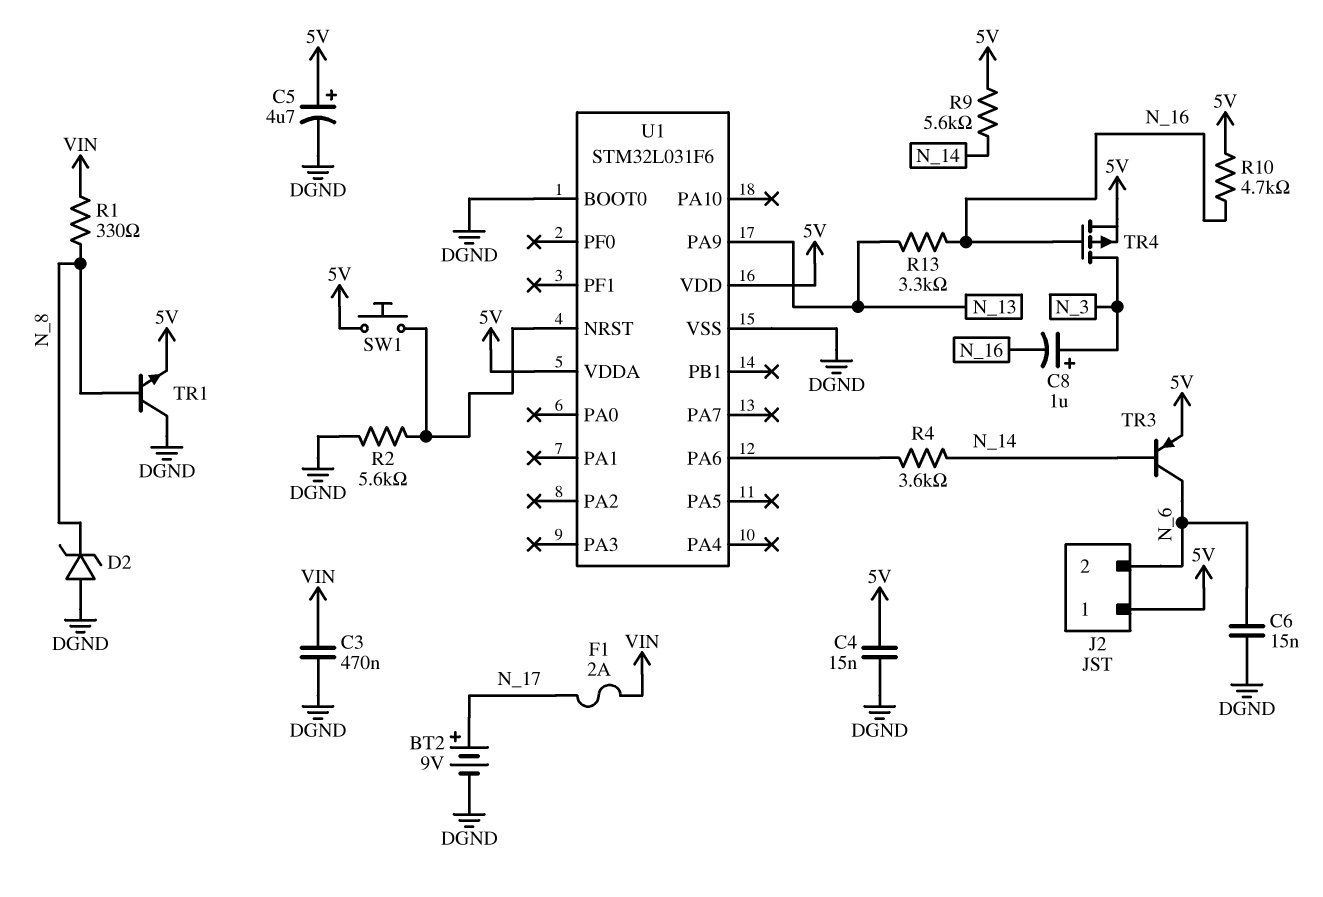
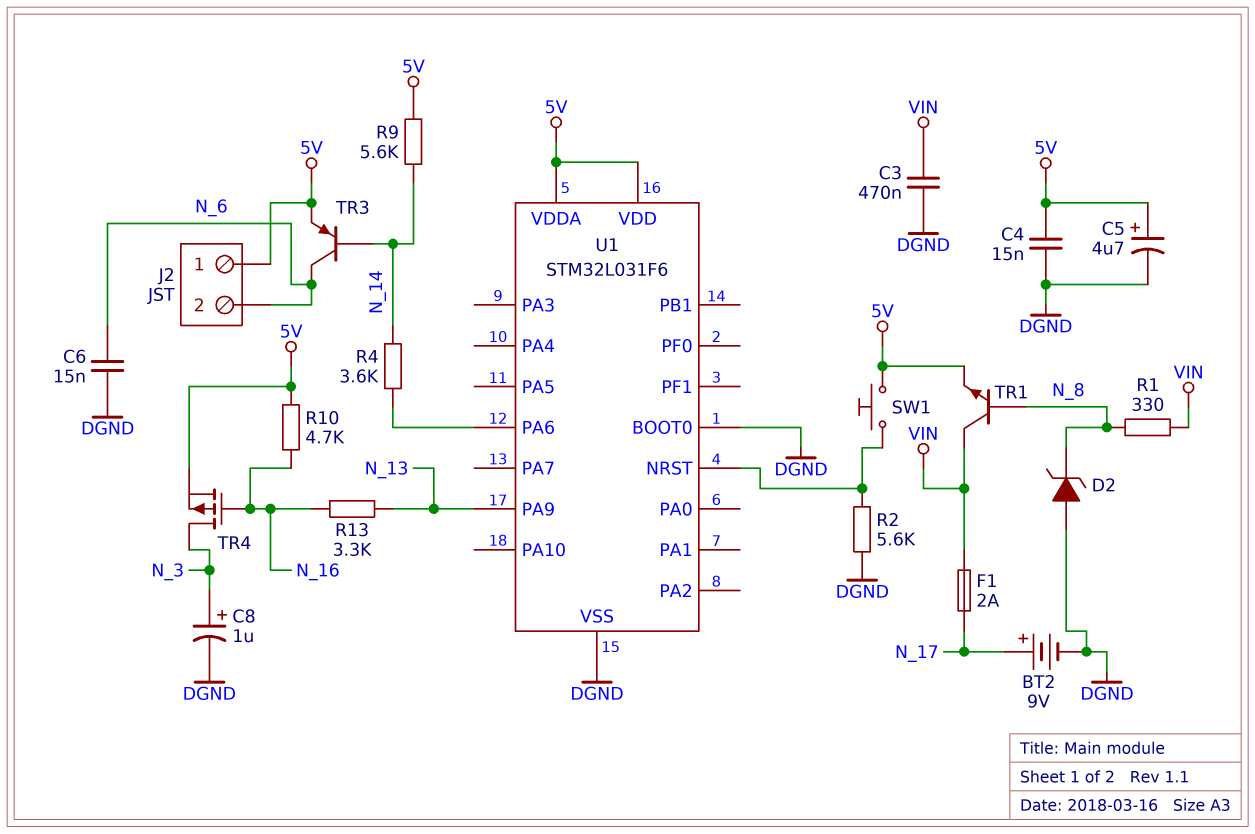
C8: 1uF (plus N_3, minus N_16) -> 1uF (plus N_3, minus DGND)
TR1: NPN (B N_8, C DGND, E 5V) -> NPN (B N_8, C VIN, E 5V)

